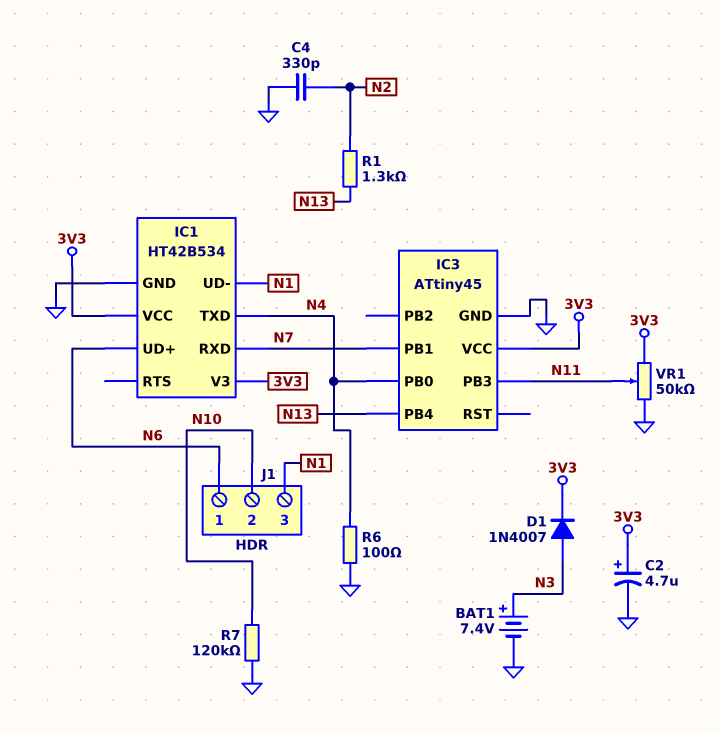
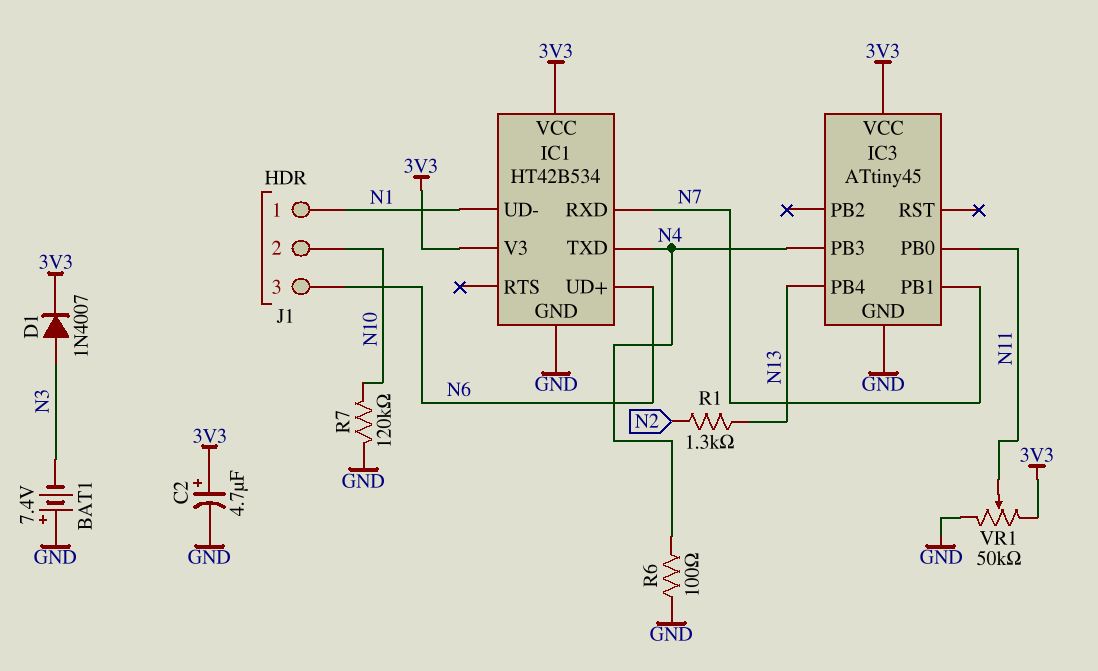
BAT1: 7.4V (plus N3, minus GND) -> 7.4V (plus GND, minus N3)
C4: 330pF (GND, N2) -> none
IC3 pin PB0: N4 -> N11
IC3 pin PB3: N11 -> N4
J1 pin 1: N6 -> N1
J1 pin 3: N1 -> N6

